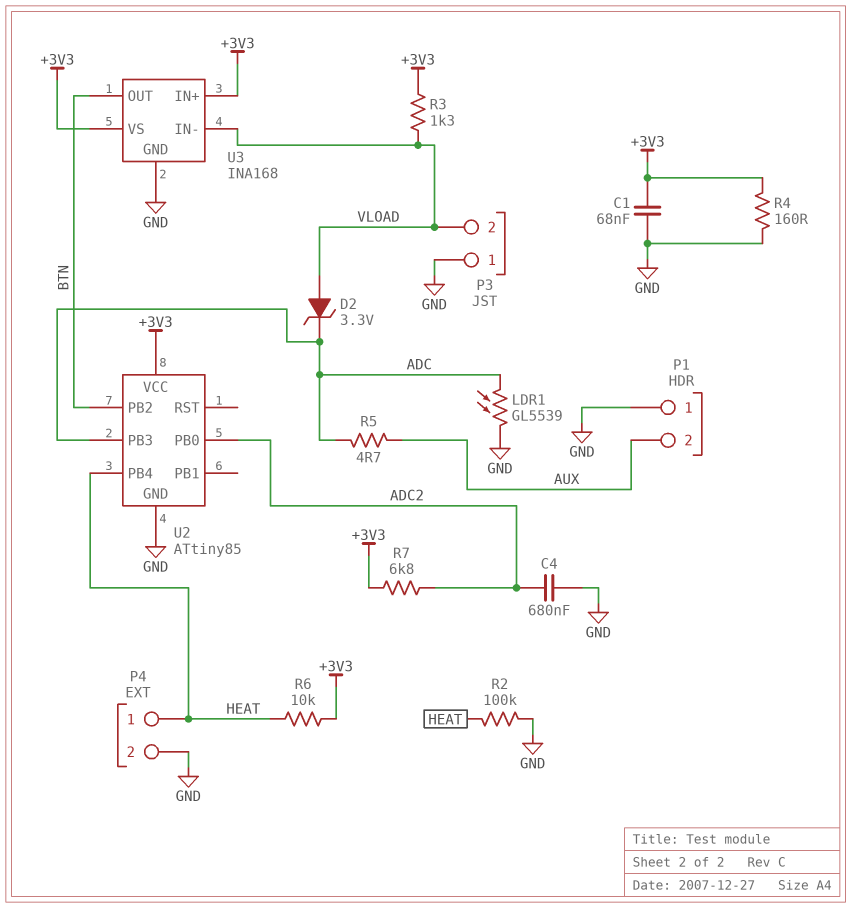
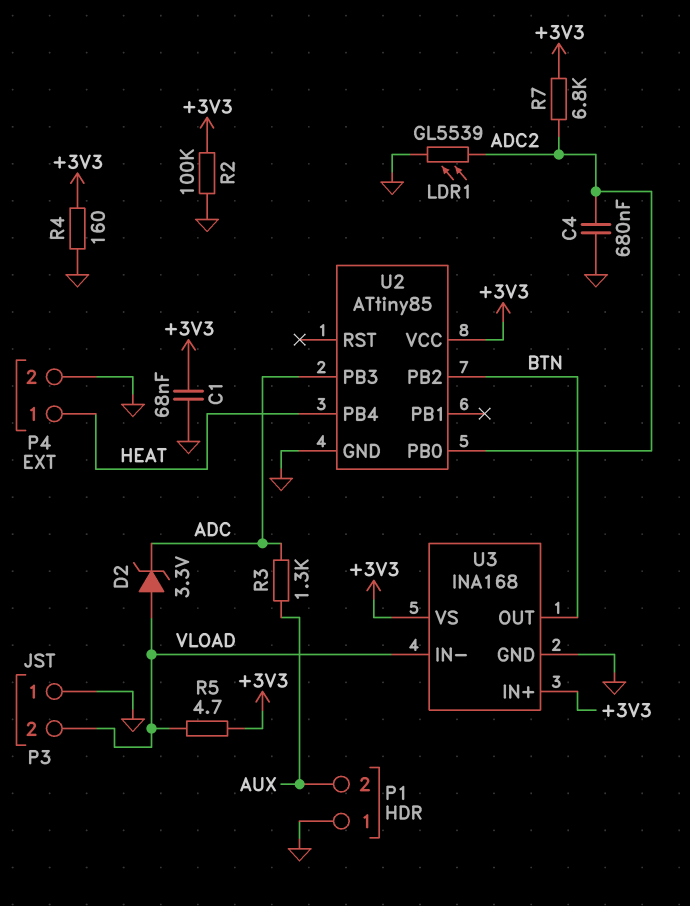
LDR1: GL5539 (ADC, GND) -> GL5539 (ADC2, GND)
R2: 100k (GND, HEAT) -> 100k (+3V3, GND)
R3: 1.3k (+3V3, VLOAD) -> 1.3k (ADC, AUX)
R5: 4.7 (ADC, AUX) -> 4.7 (+3V3, VLOAD)
R6: 10k (+3V3, HEAT) -> none

